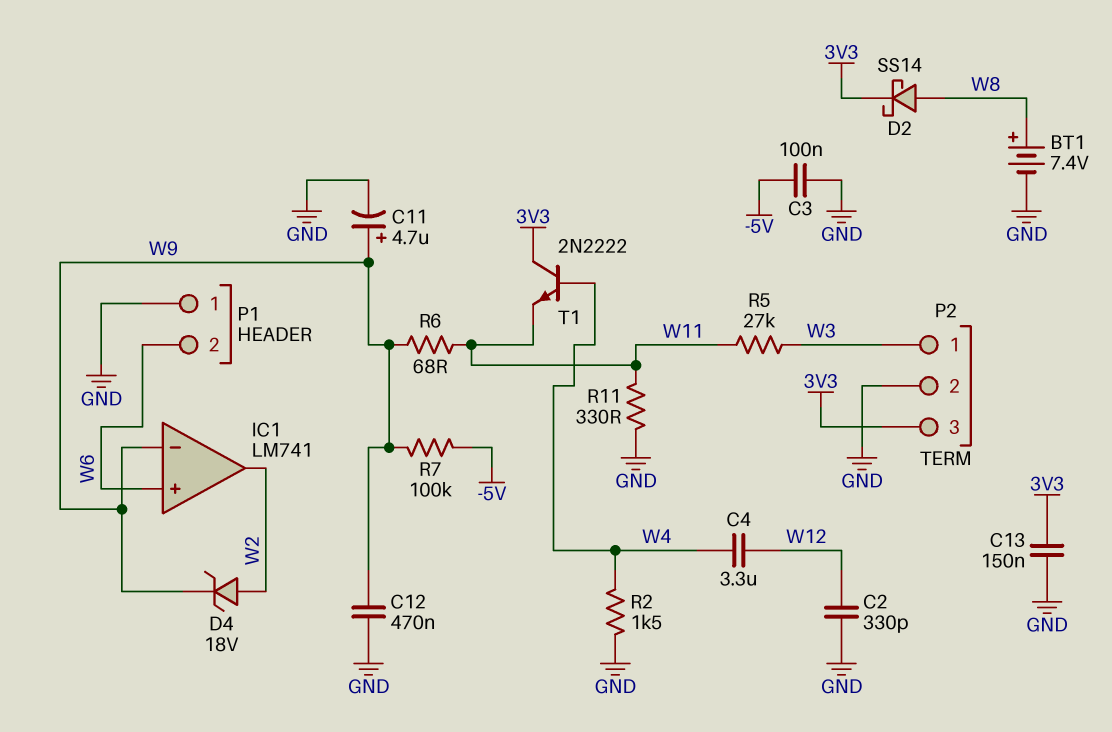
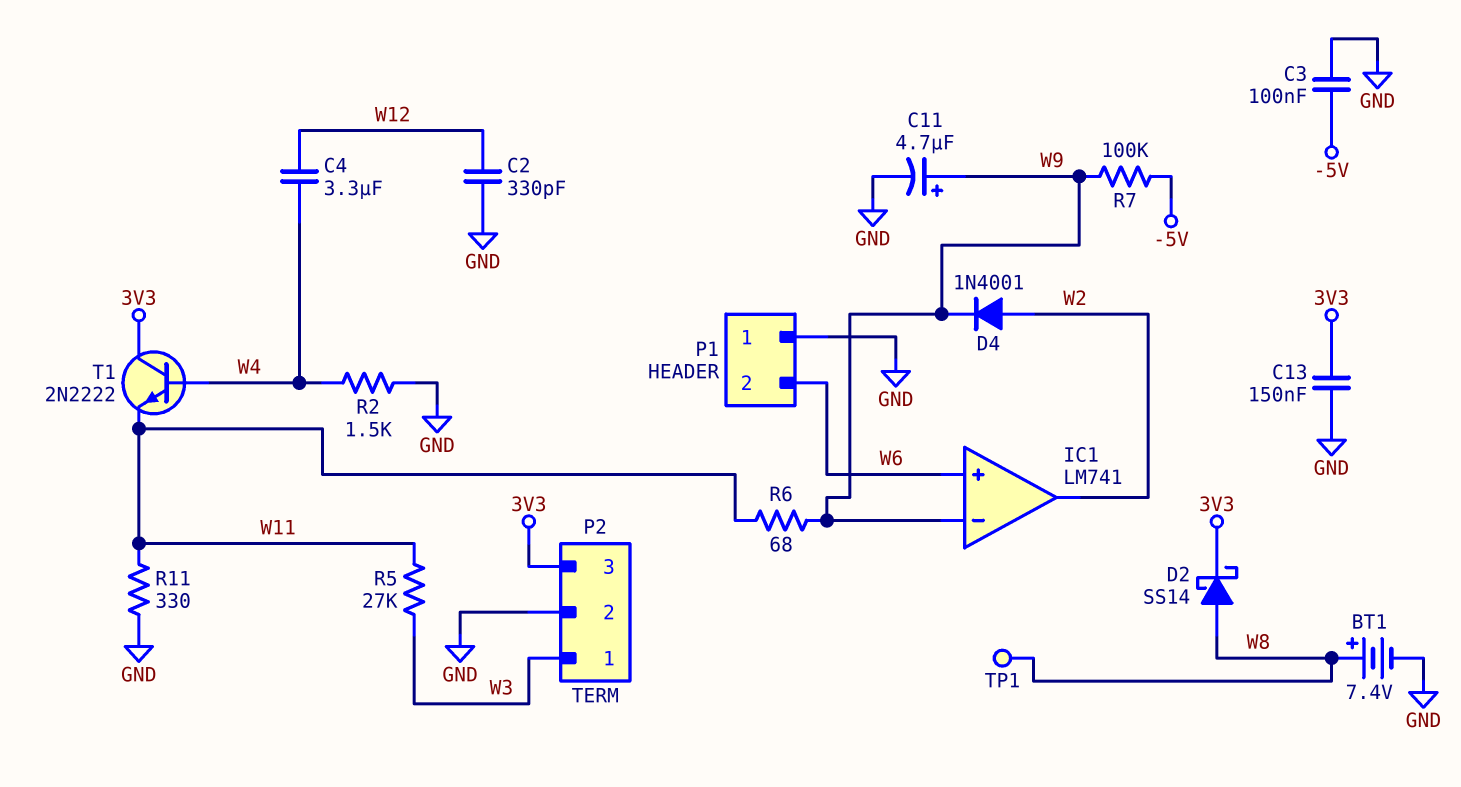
C12: 470nF (GND, W9) -> none
D4: zener 18V (A W2, K W9) -> diode 1N4001 (A W2, K W9)
TP1: none -> test point (W8)

